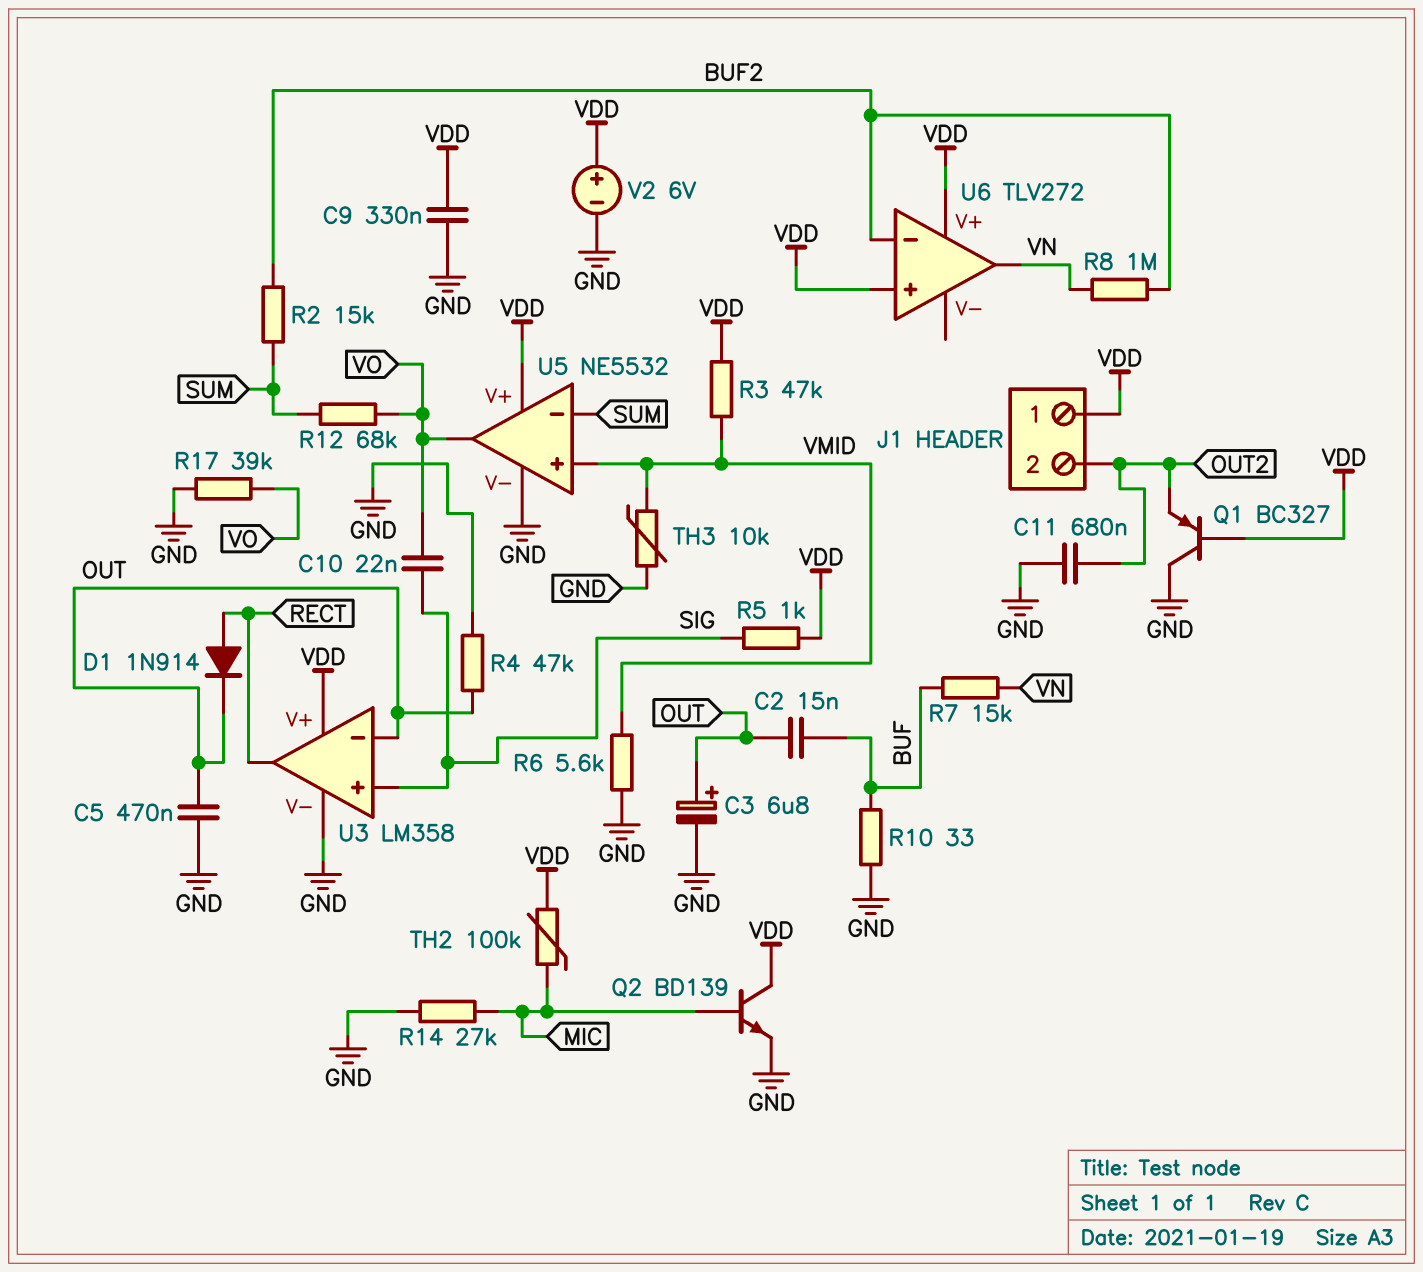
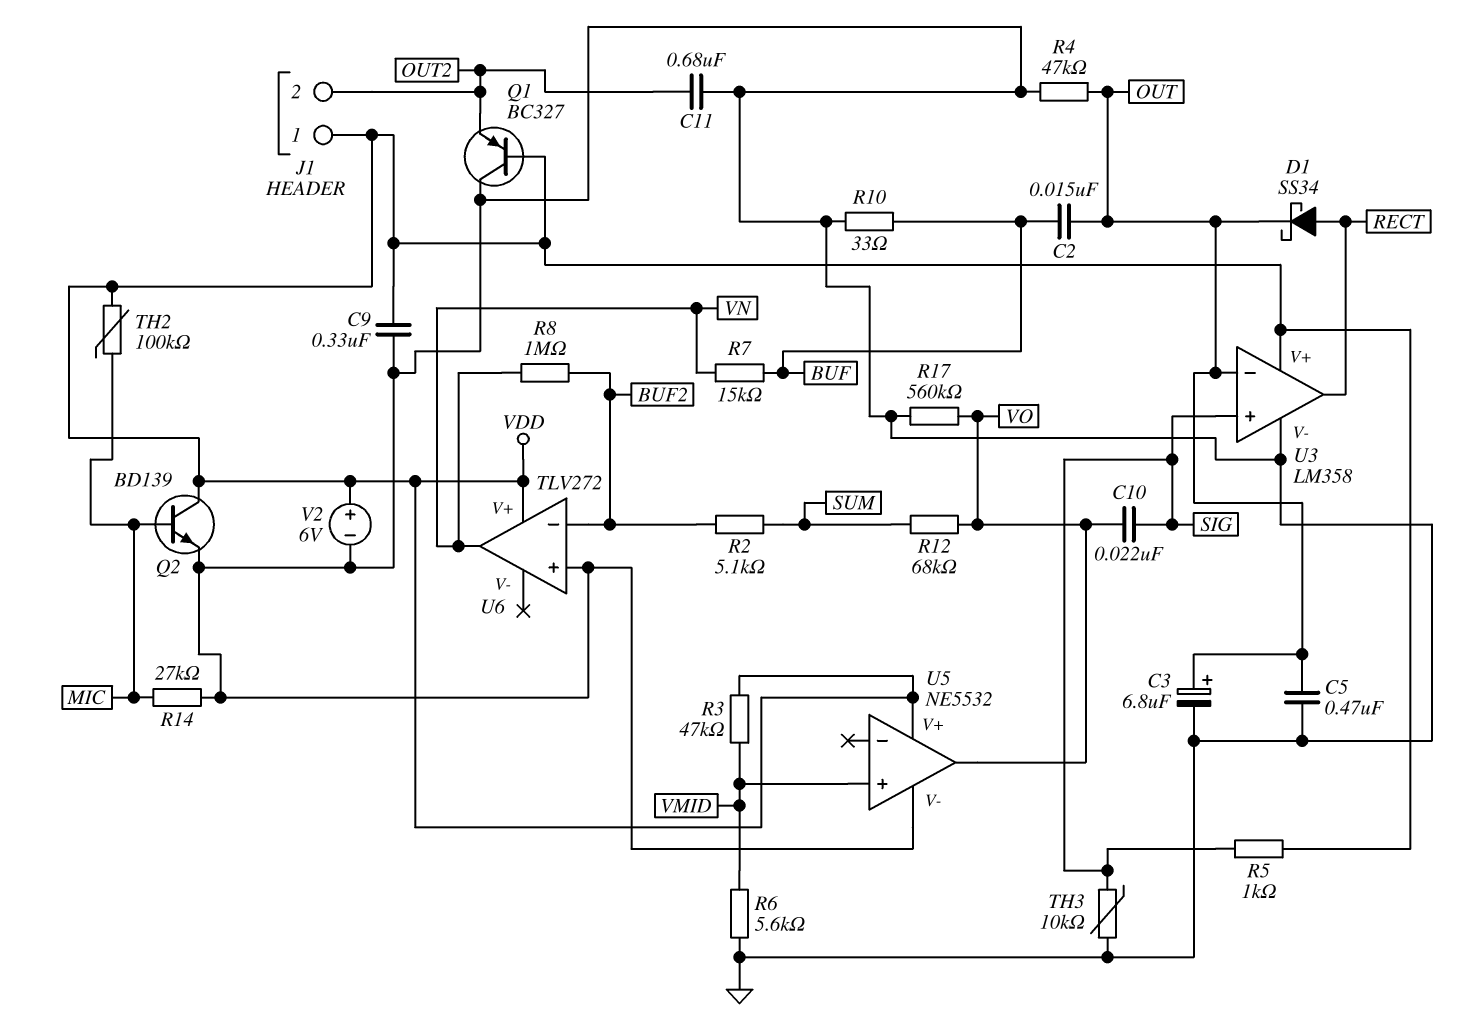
D1: diode 1N914 (A RECT, K OUT) -> schottky SS34 (A RECT, K OUT)
R2: 15k (BUF2, SUM) -> 5.1k (BUF2, SUM)
R17: 39k (GND, VO) -> 560k (GND, VO)
TH3: 10k (GND, VMID) -> 10k (GND, SIG)
U5 pin in-: SUM -> none
U6 pin in+: VDD -> GND

